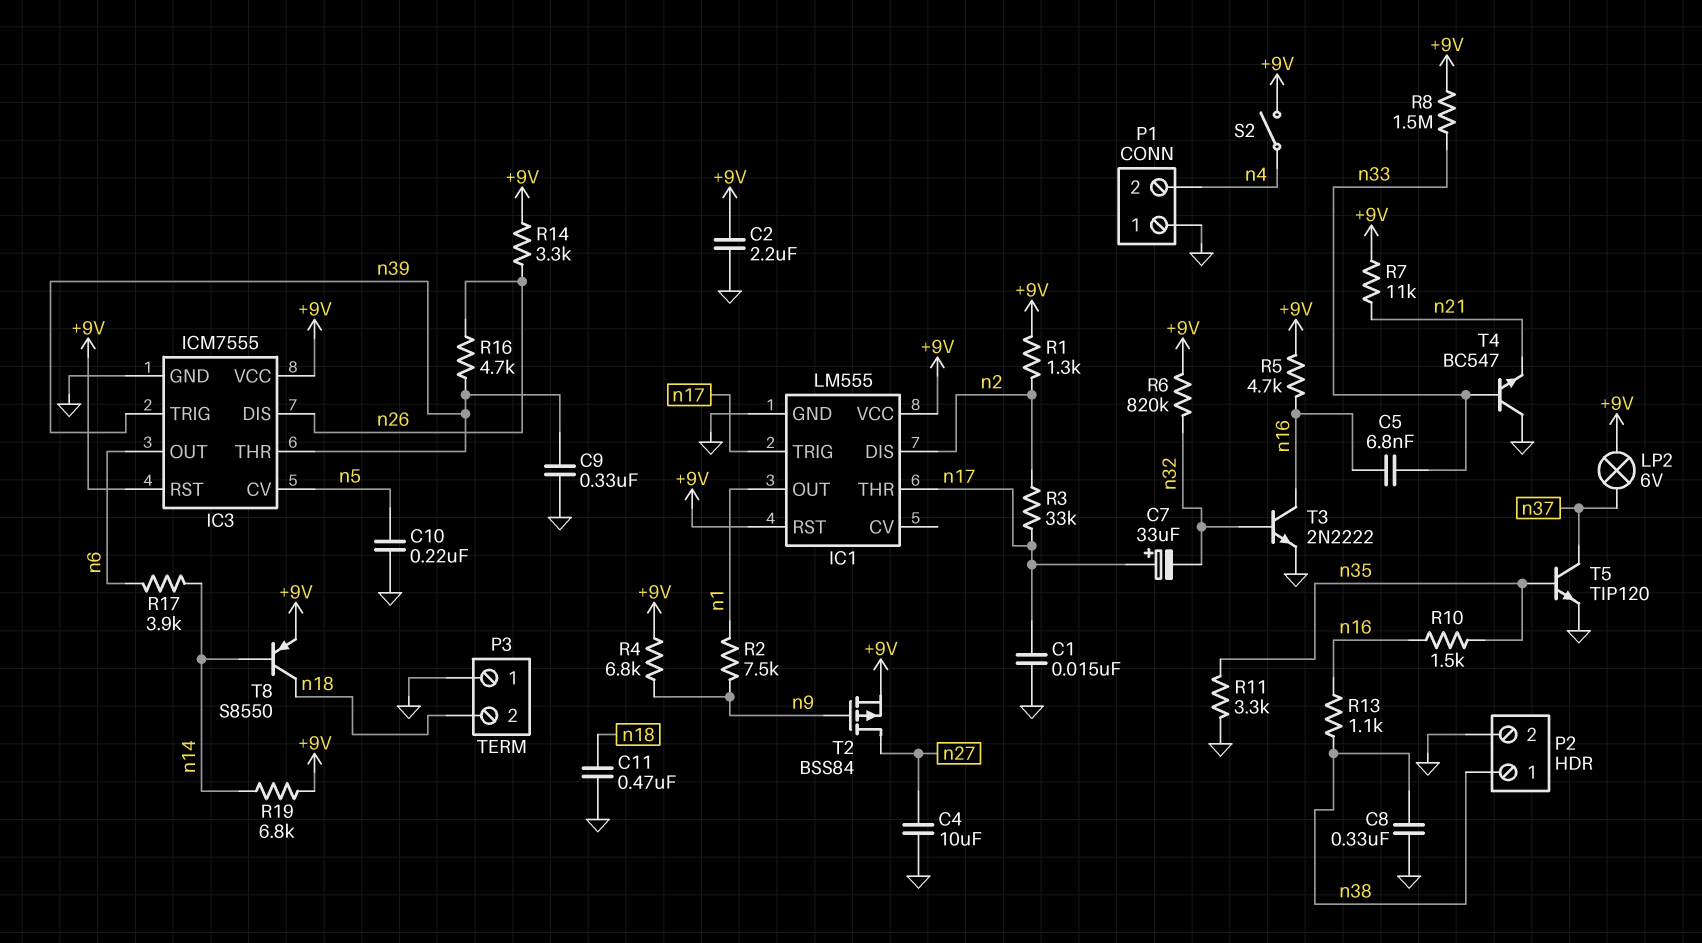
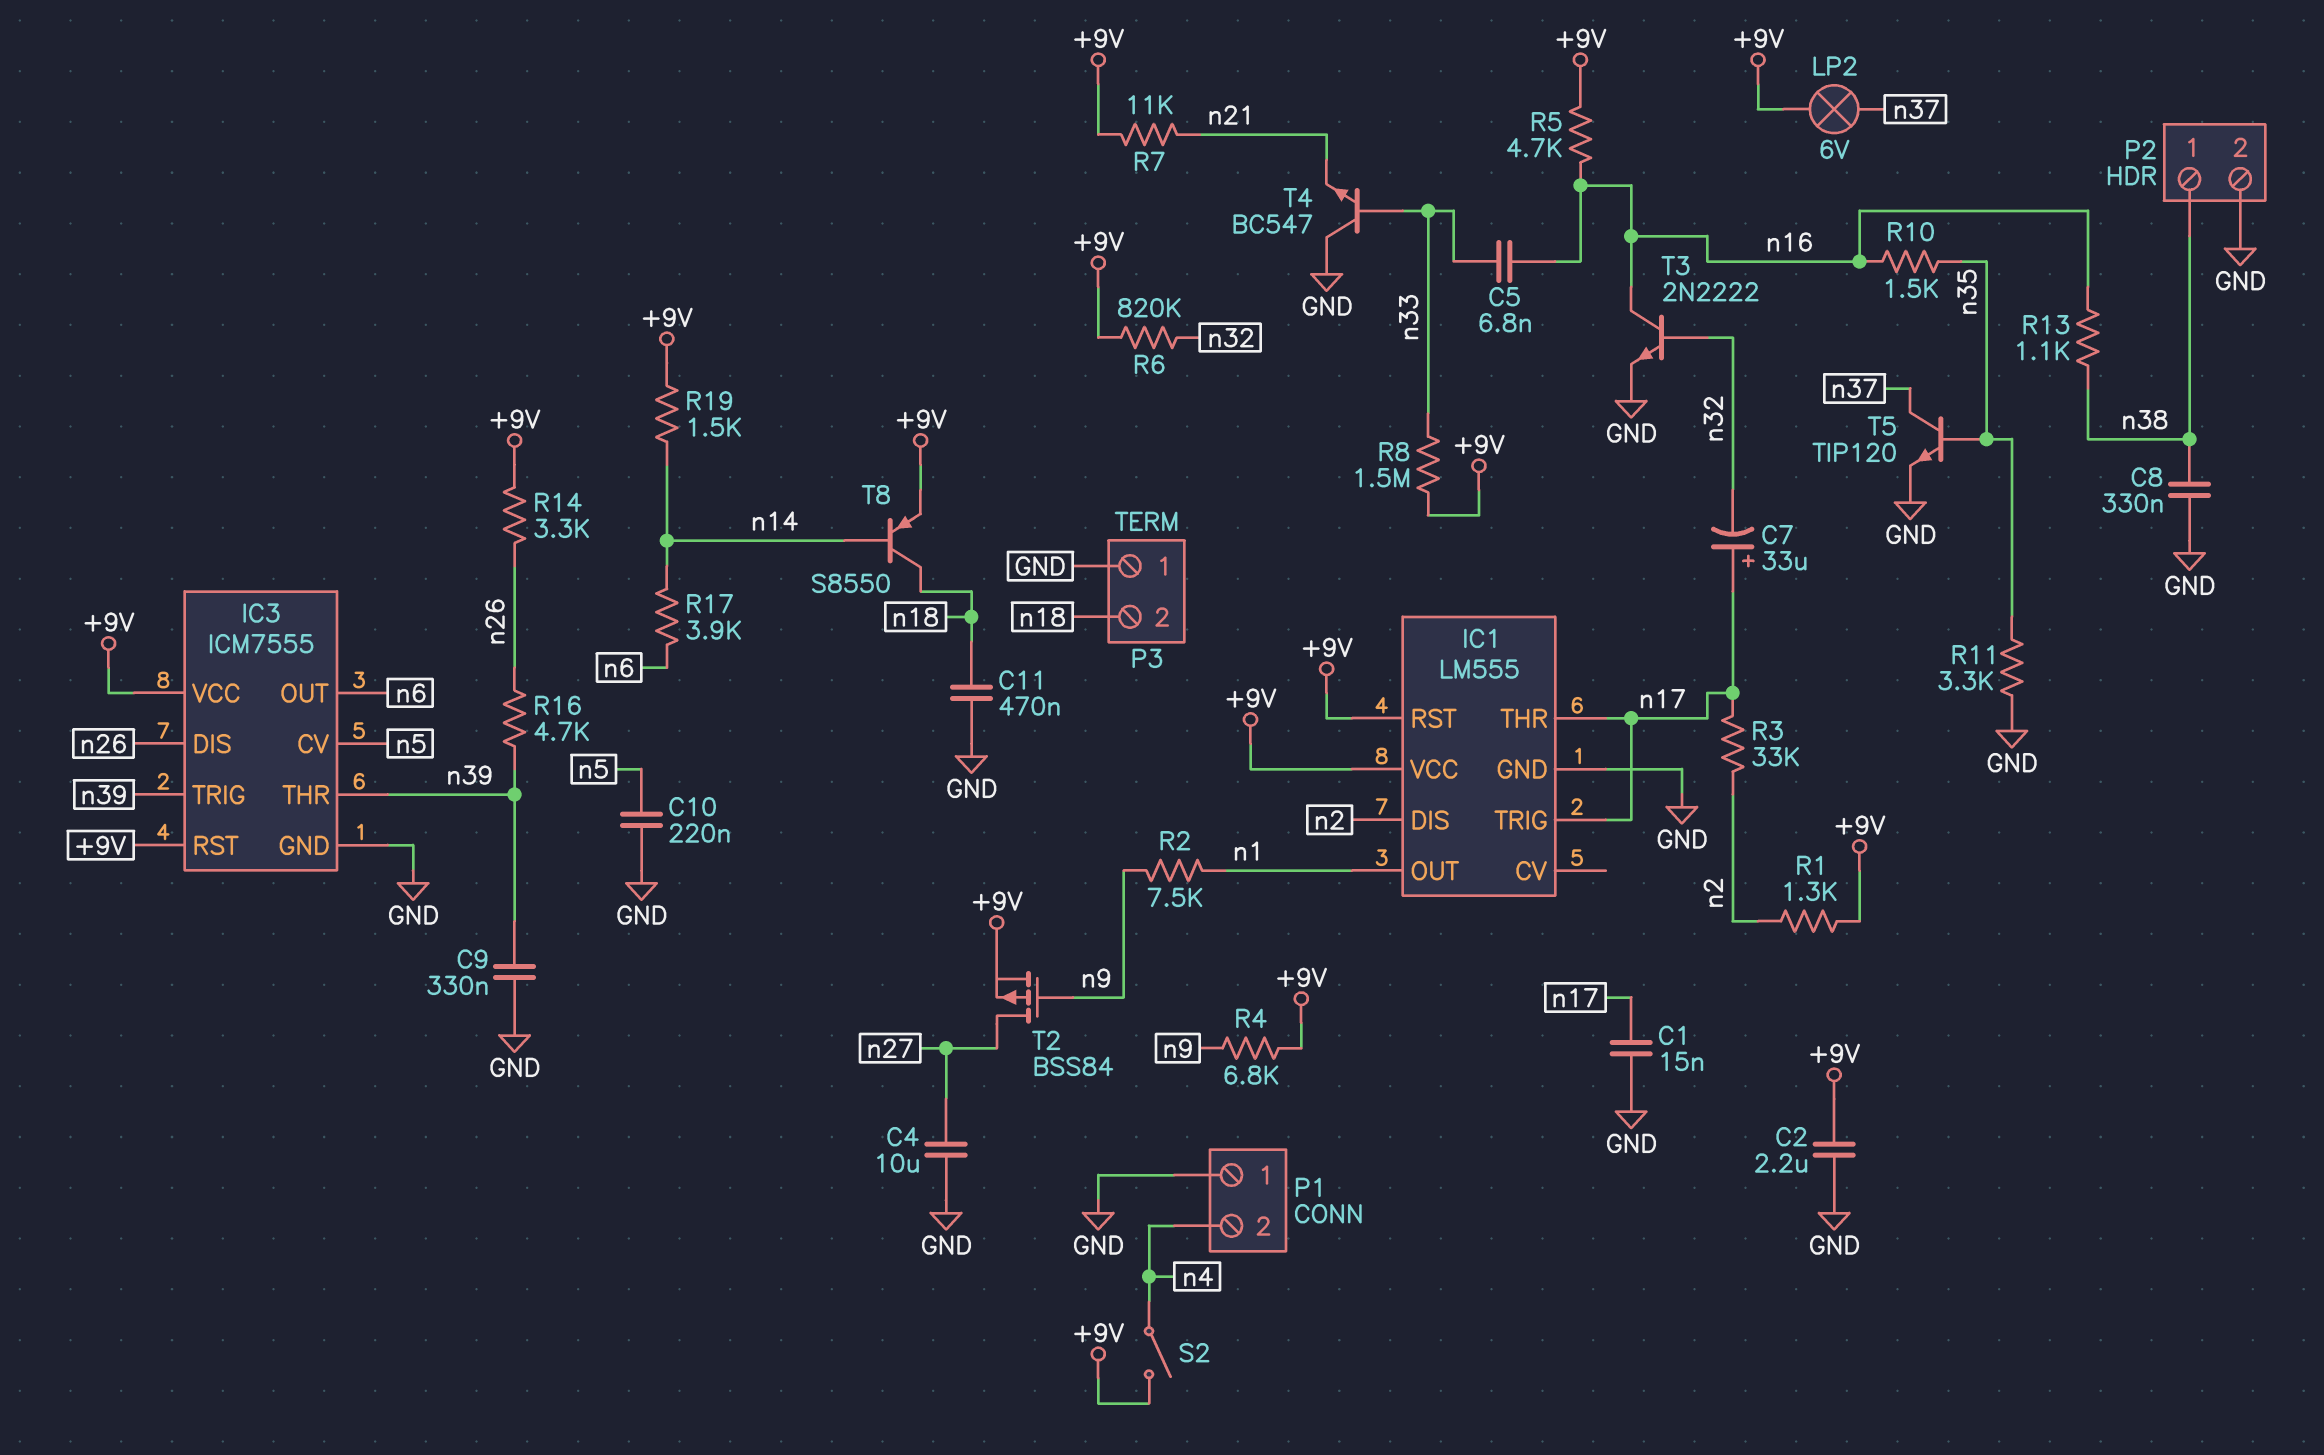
R19: 6.8k (+9V, n14) -> 1.5k (+9V, n14)

